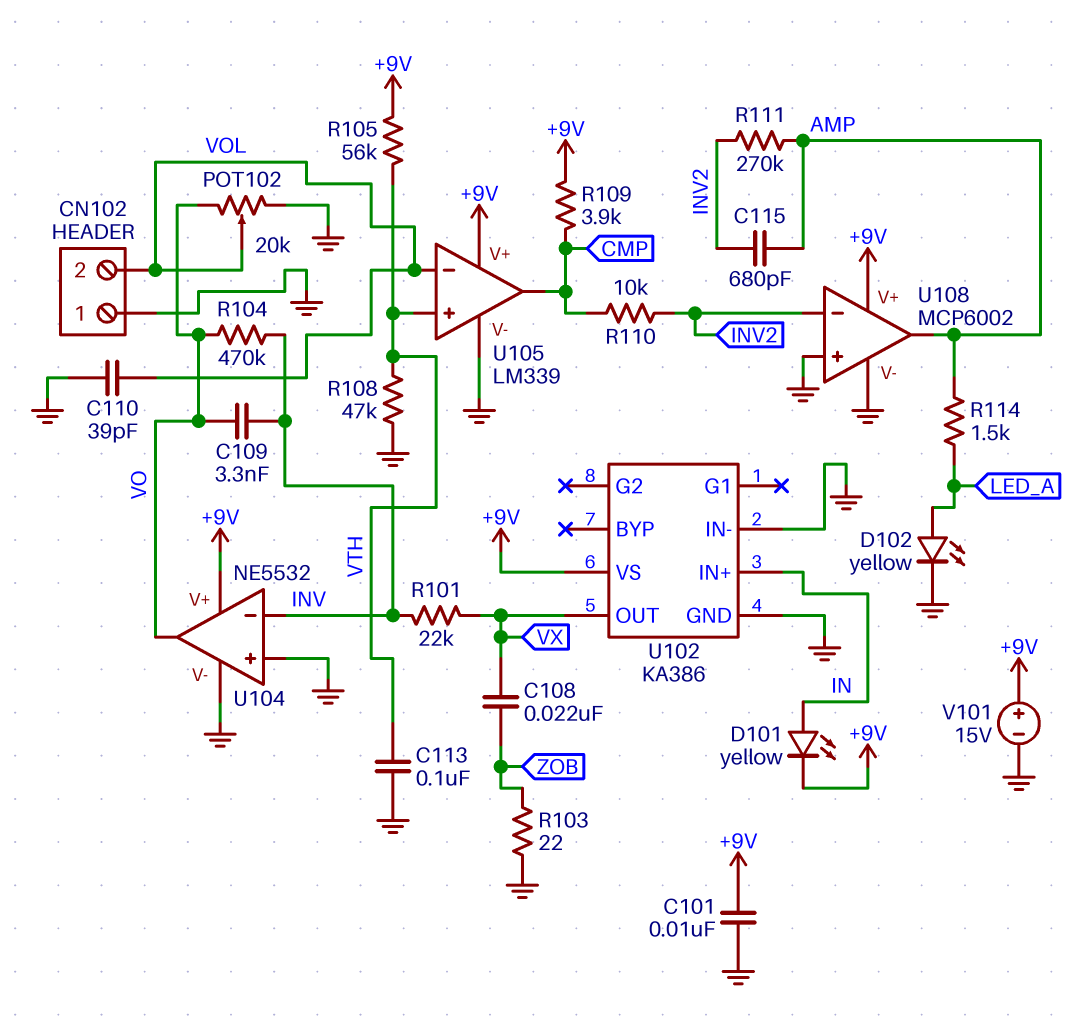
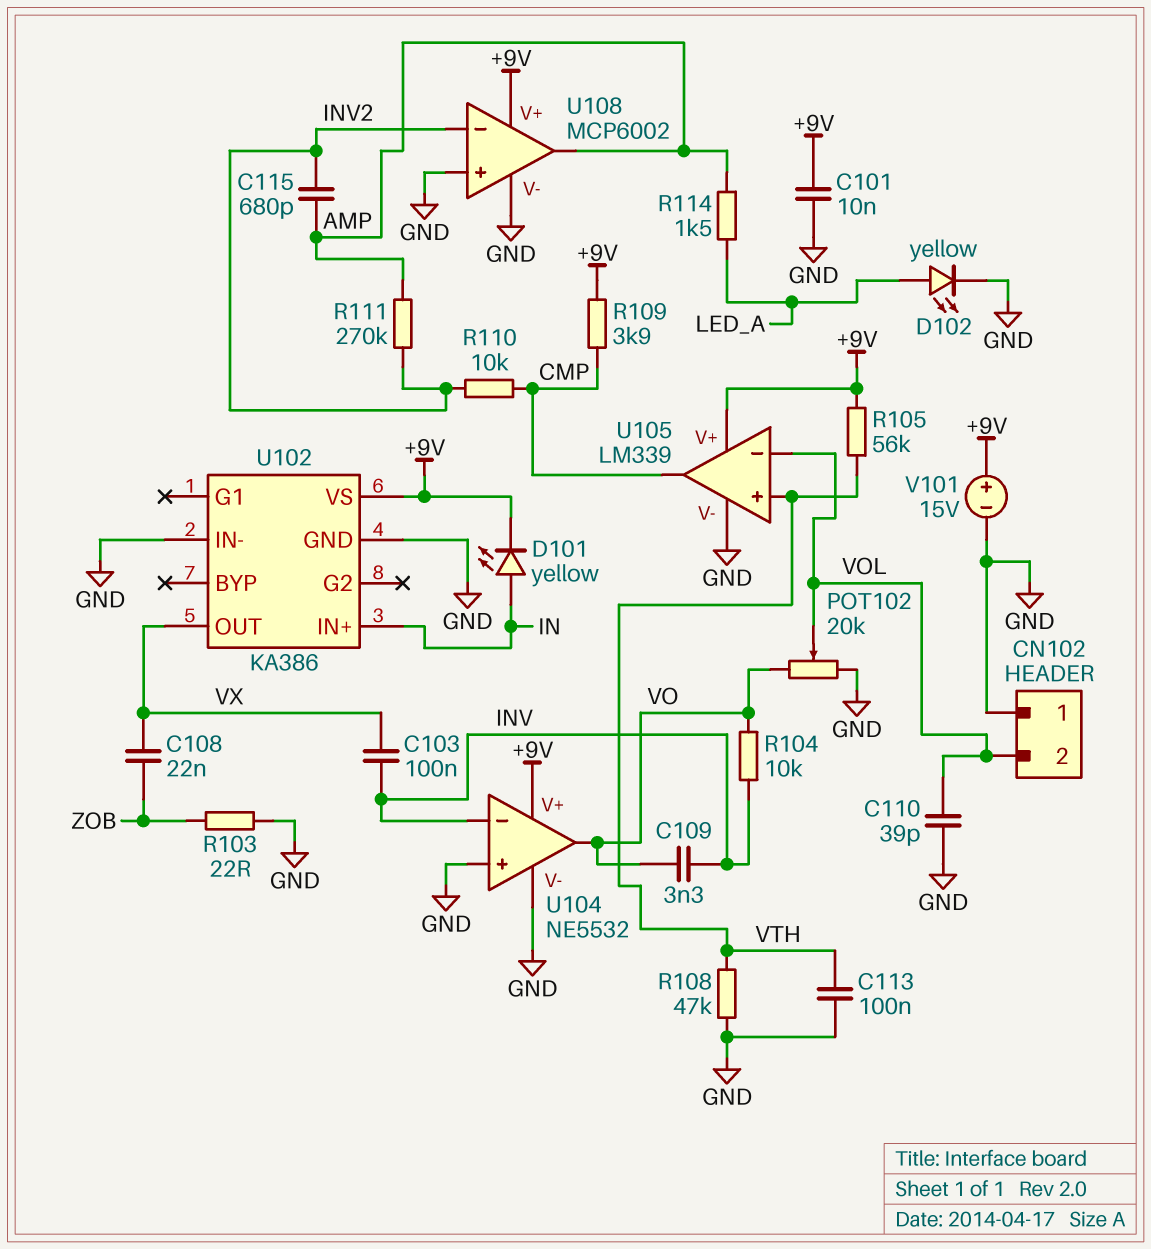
C103: none -> 100nF (INV, VX)
R101: 22k (INV, VX) -> none
R104: 470k (INV, VO) -> 10k (INV, VO)

